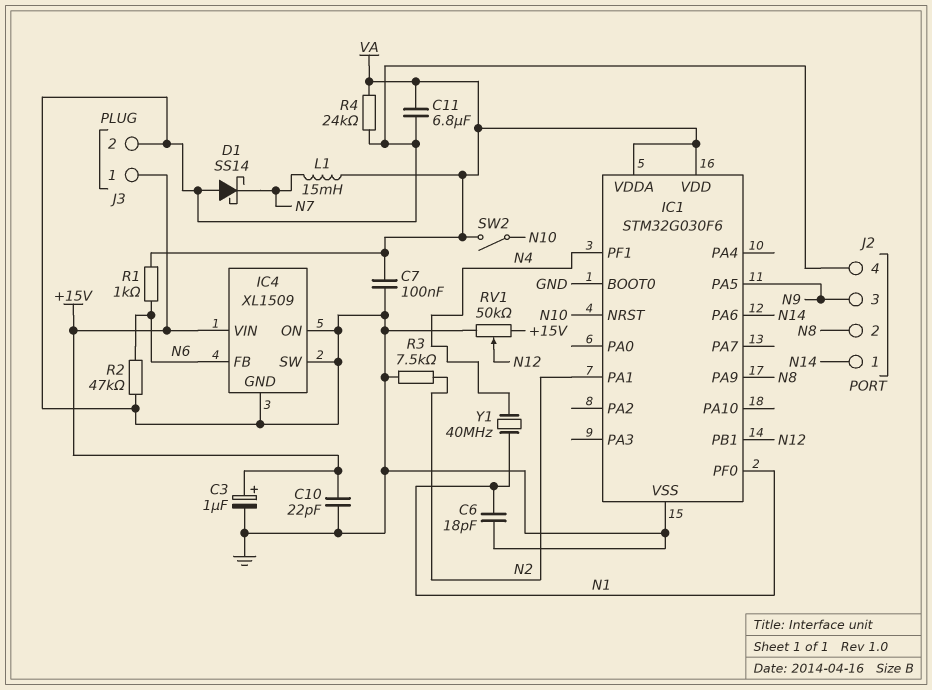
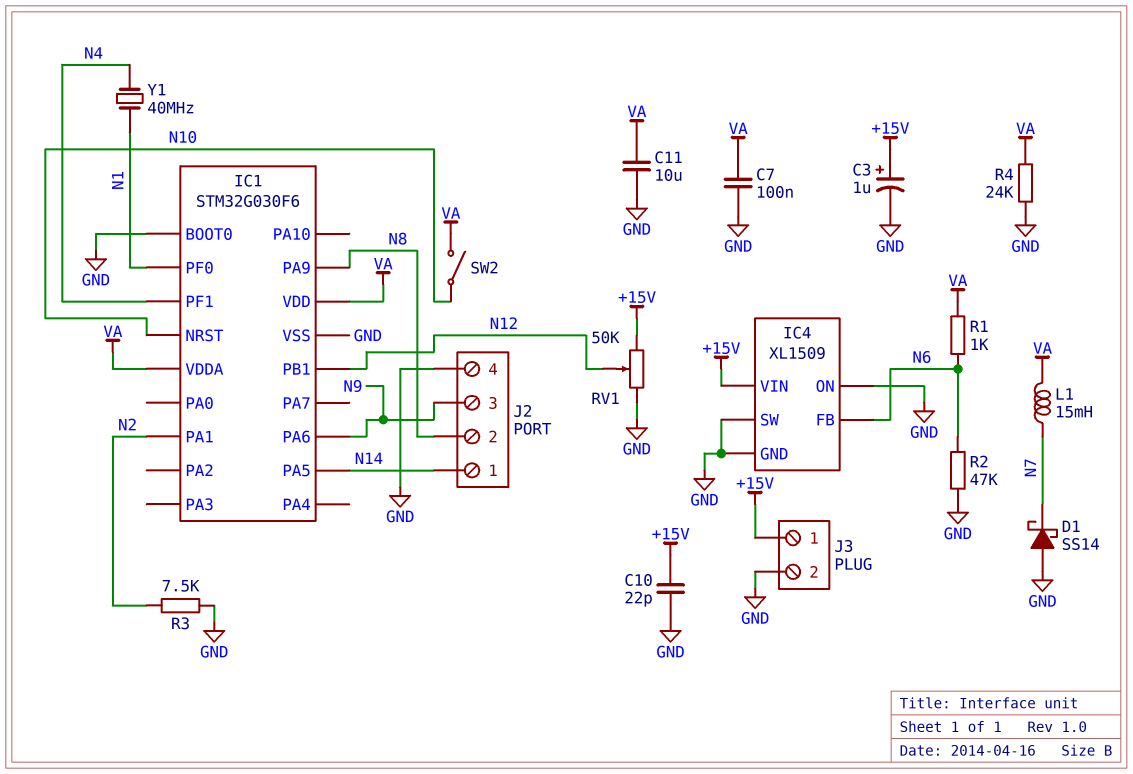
C6: 18pF (GND, N1) -> none
C11: 6.8uF (GND, VA) -> 10uF (GND, VA)
IC1 pin PA5: N9 -> N14
IC1 pin PA6: N14 -> N9

